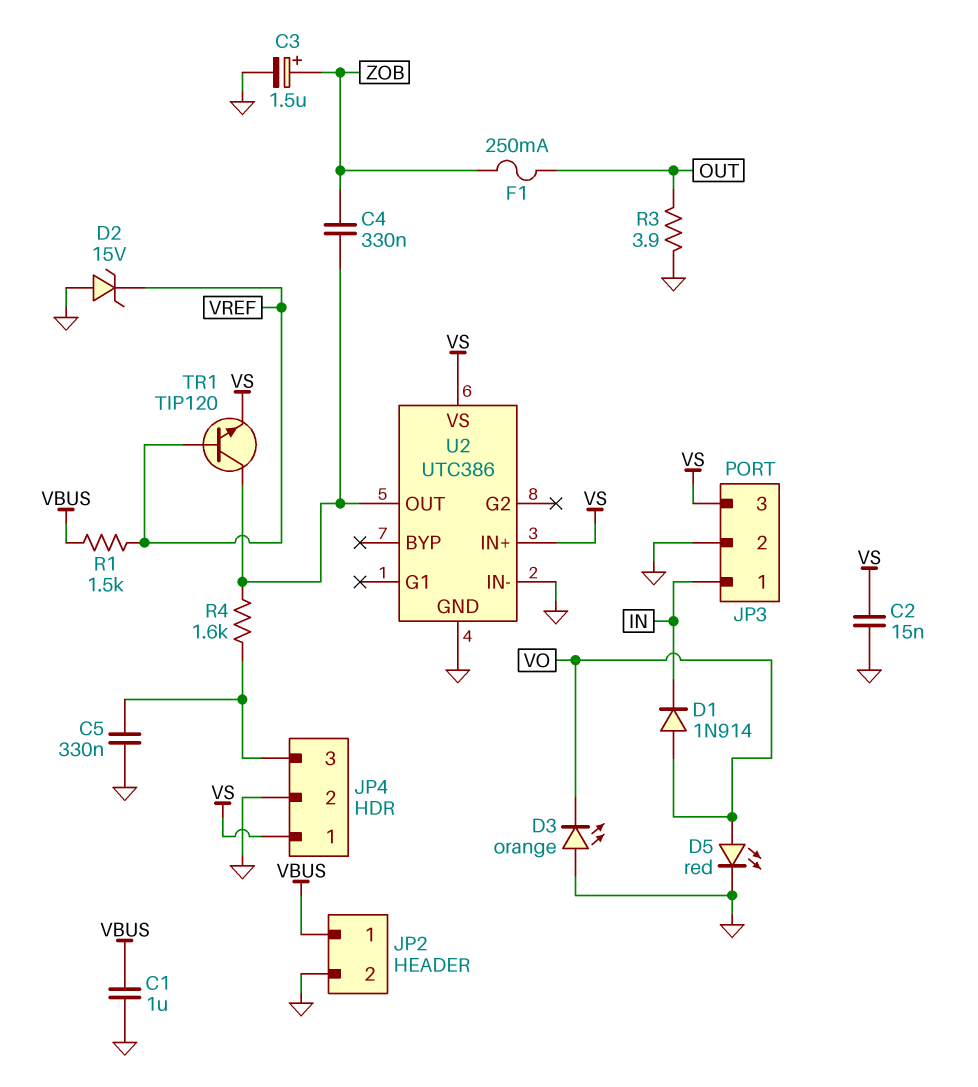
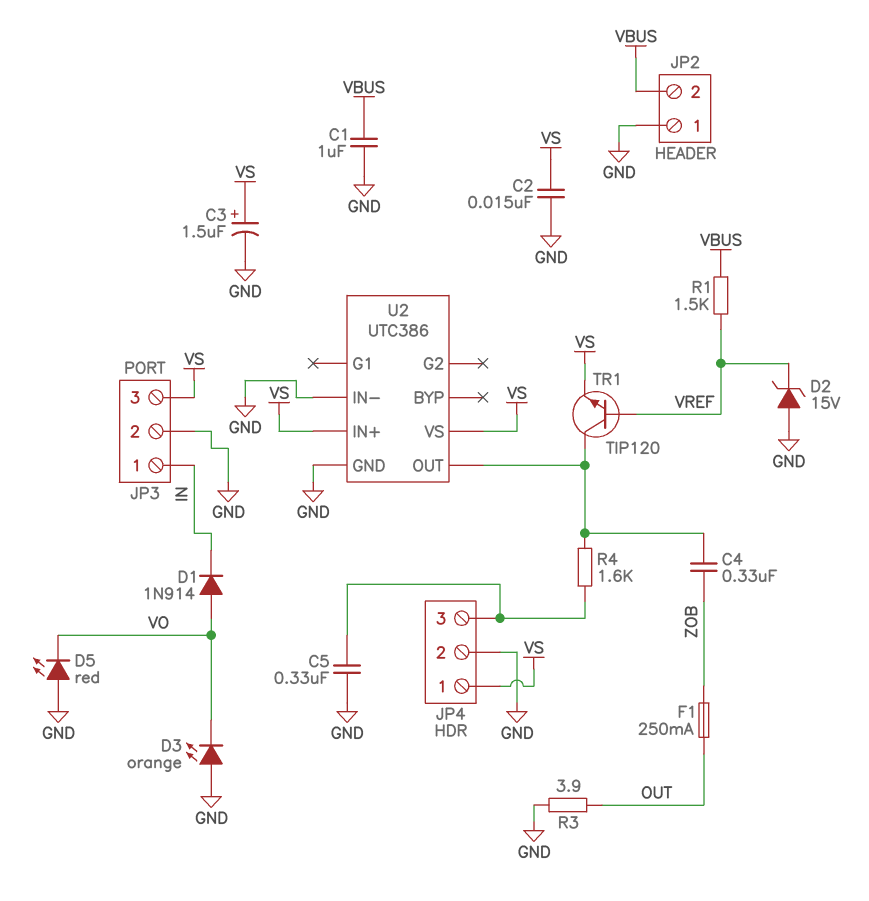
C3: 1.5uF (plus ZOB, minus GND) -> 1.5uF (plus VS, minus GND)
D5: LED red (A VO, K GND) -> LED red (A GND, K VO)
JP2 pin 1: VBUS -> GND
JP2 pin 2: GND -> VBUS

